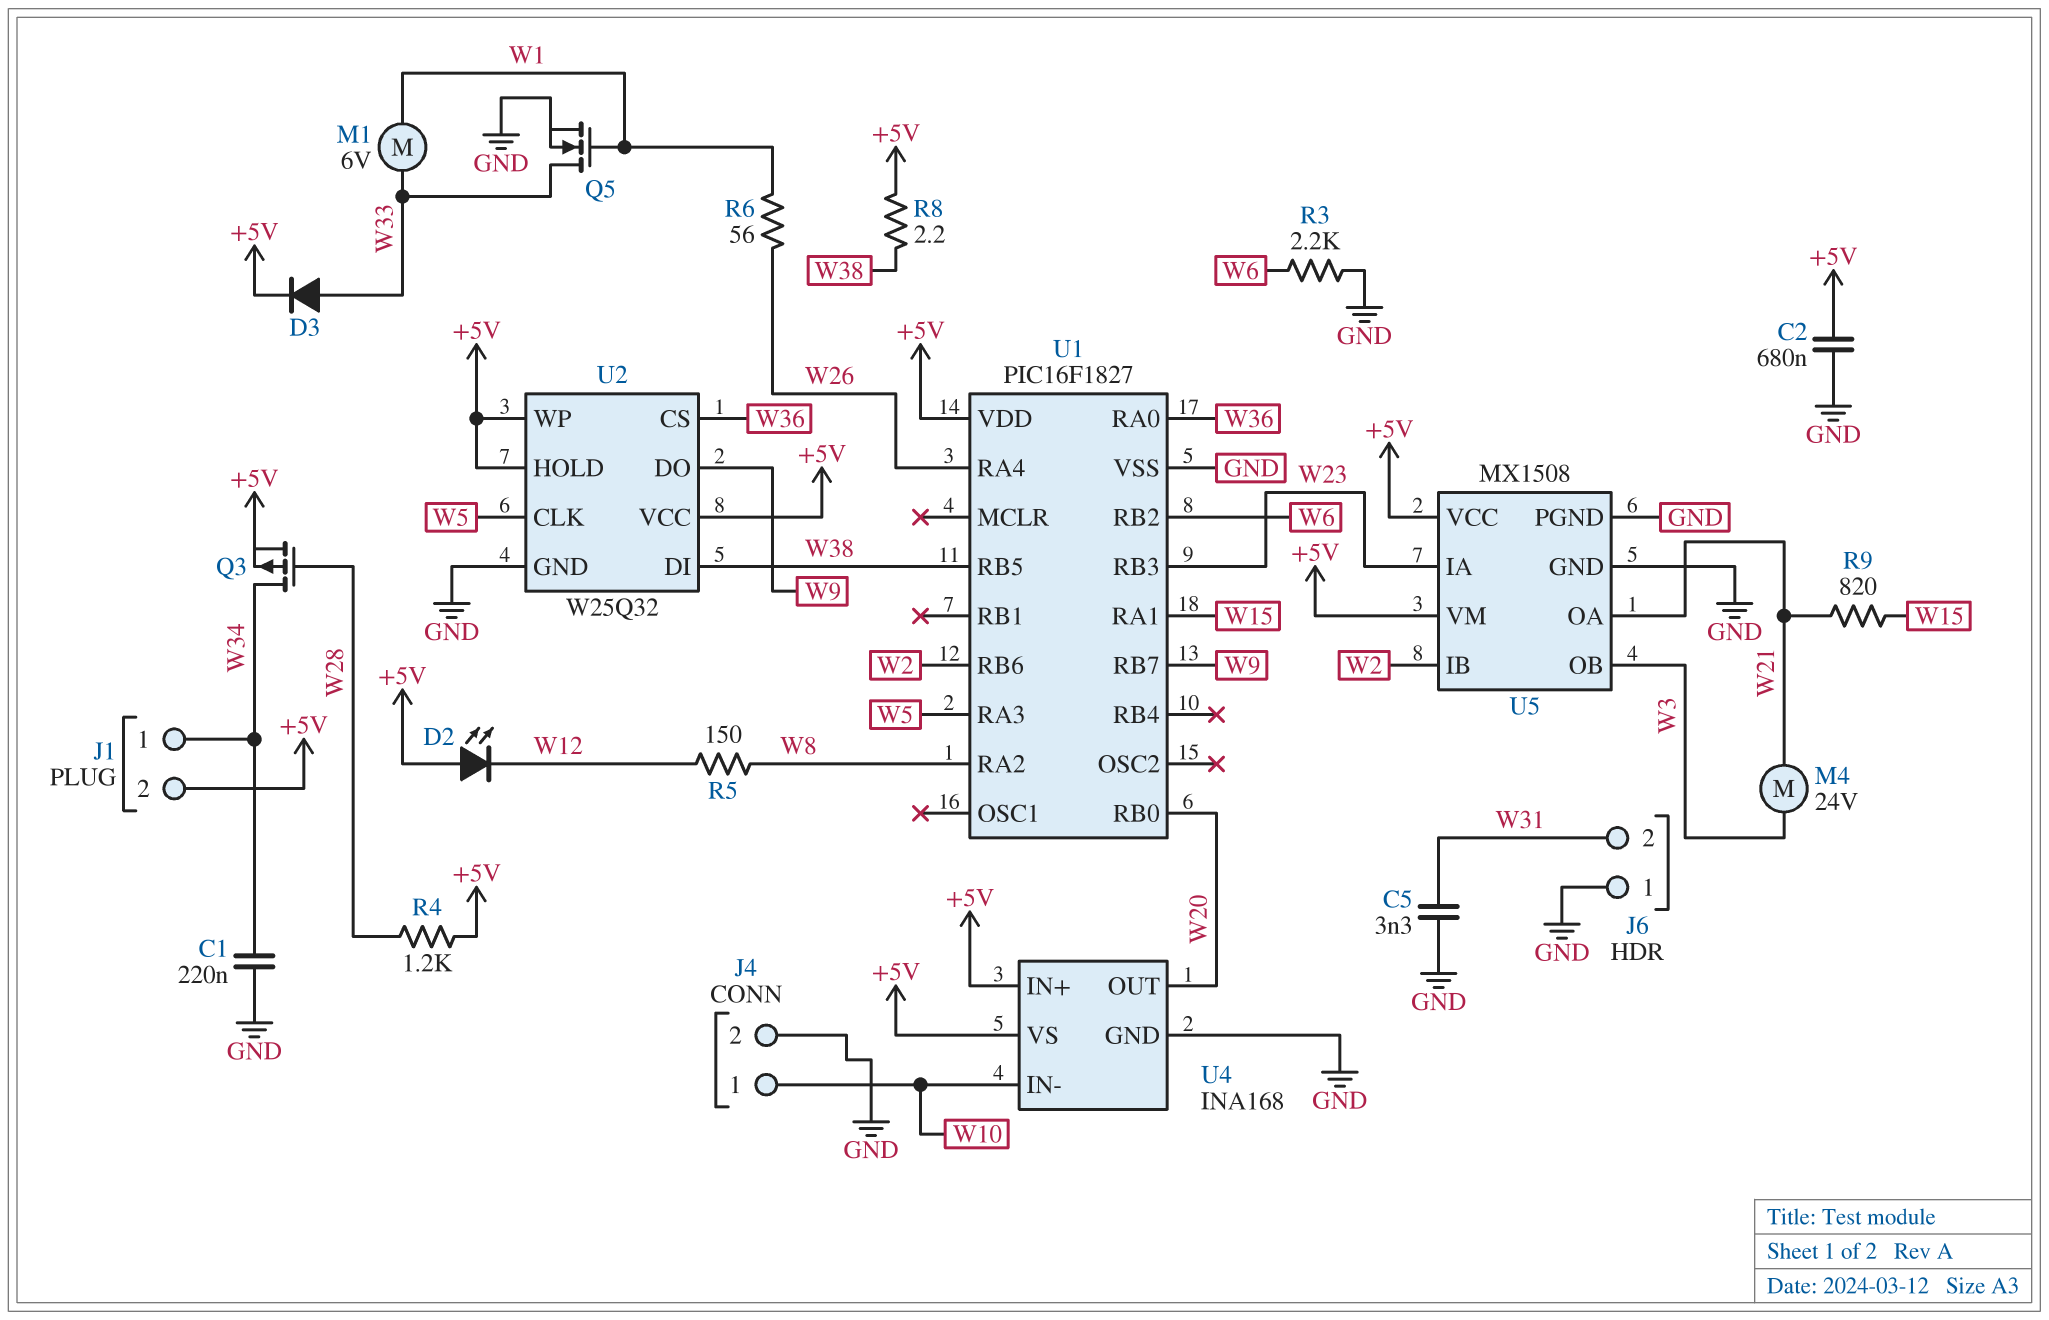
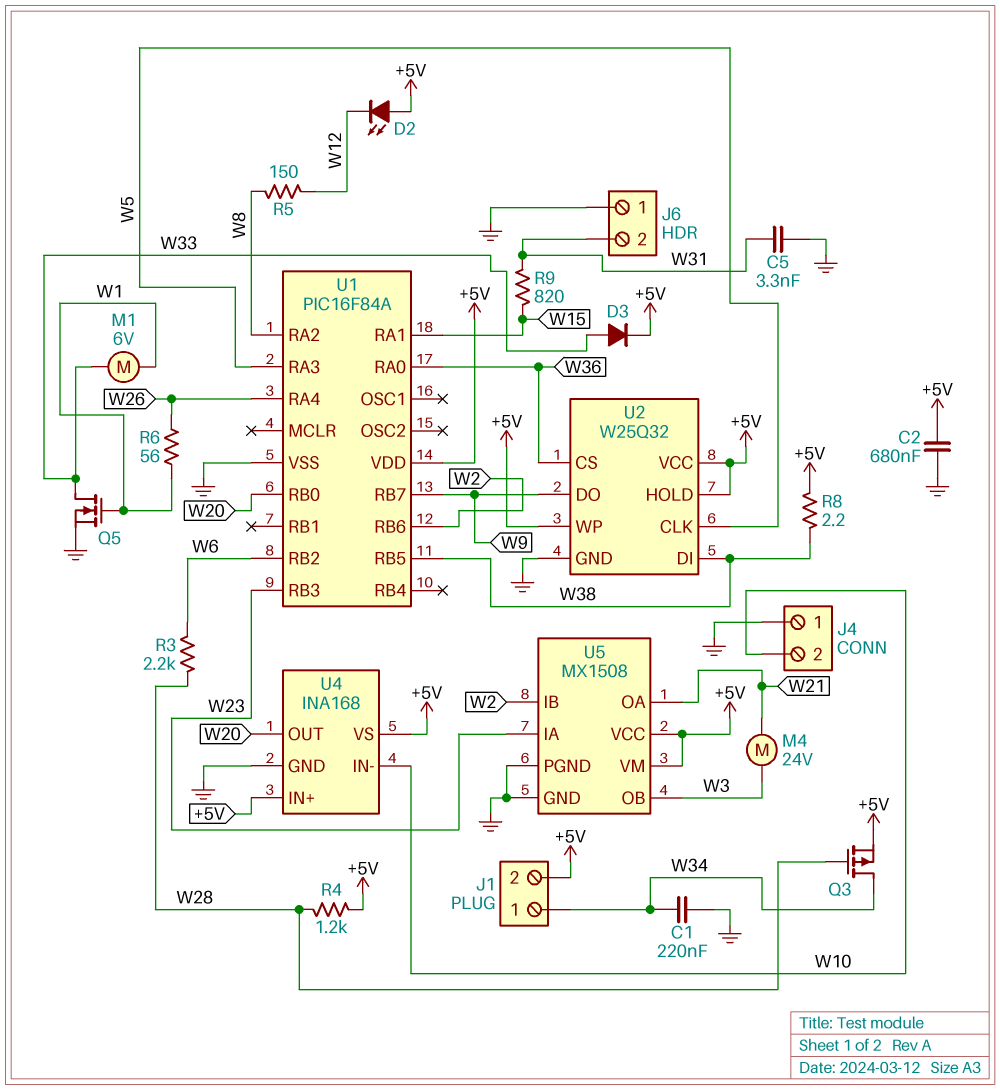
J4 pin 1: W10 -> GND
J4 pin 2: GND -> W10
R3: 2.2k (GND, W6) -> 2.2k (W6, W28)
R9: 820 (W15, W21) -> 820 (W15, W31)
U1: PIC16F1827 -> PIC16F84A

